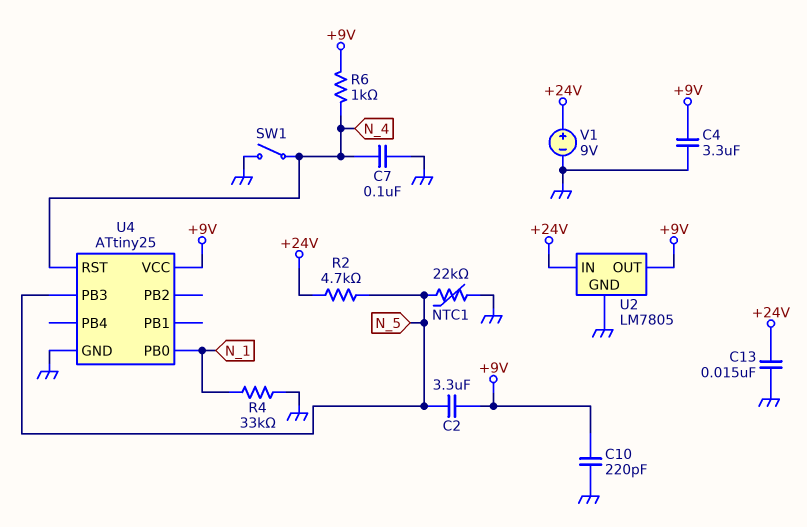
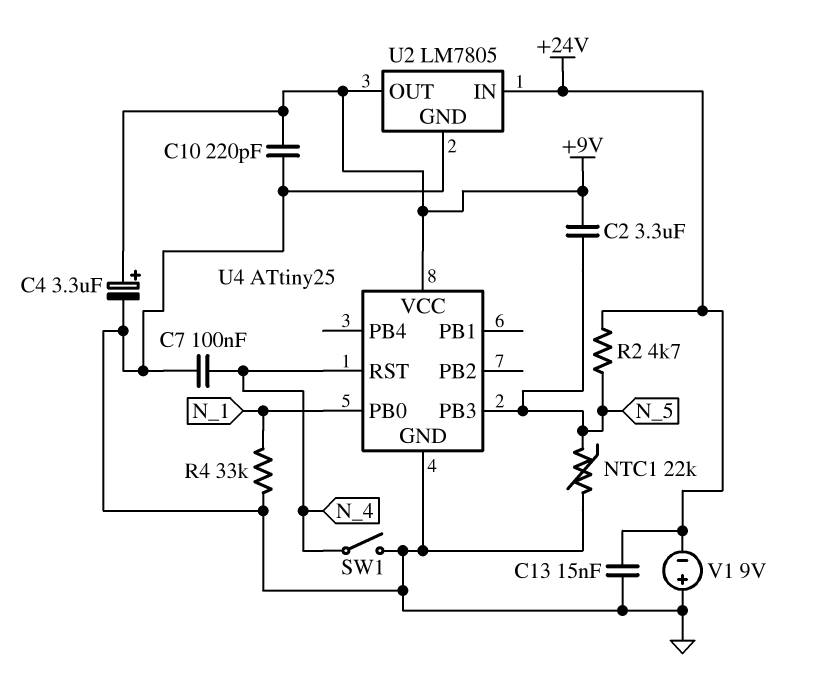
C4: 3.3uF (+9V, GND) -> 3.3uF (plus +9V, minus GND)
R6: 1k (+9V, N_4) -> none
V1: 9V (plus +24V, minus GND) -> 9V (plus GND, minus +24V)

